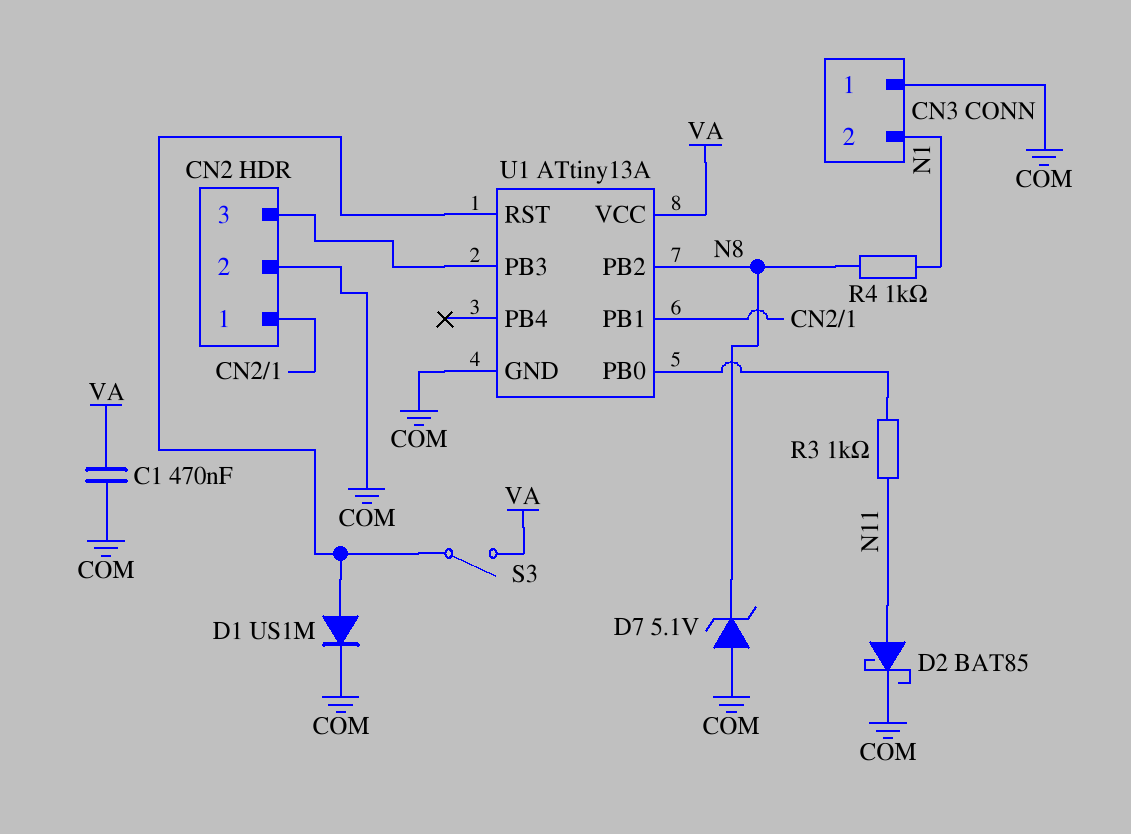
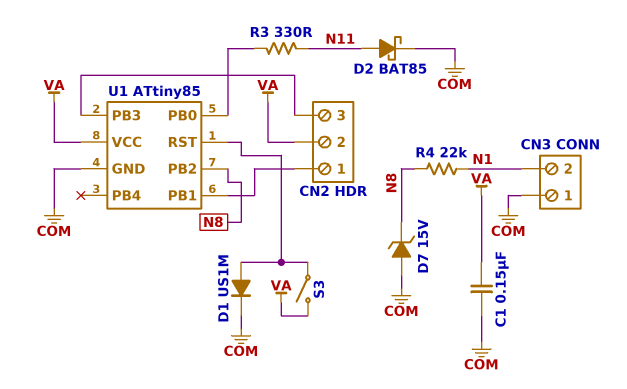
C1: 470nF (COM, VA) -> 150nF (COM, VA)
CN2 pin 2: COM -> VA
D7: zener 5.1V (A COM, K N8) -> zener 15V (A COM, K N8)
R3: 1k (N11, U1/PB0) -> 330 (N11, U1/PB0)
R4: 1k (N1, N8) -> 22k (N1, N8)
U1: ATtiny13A -> ATtiny85

